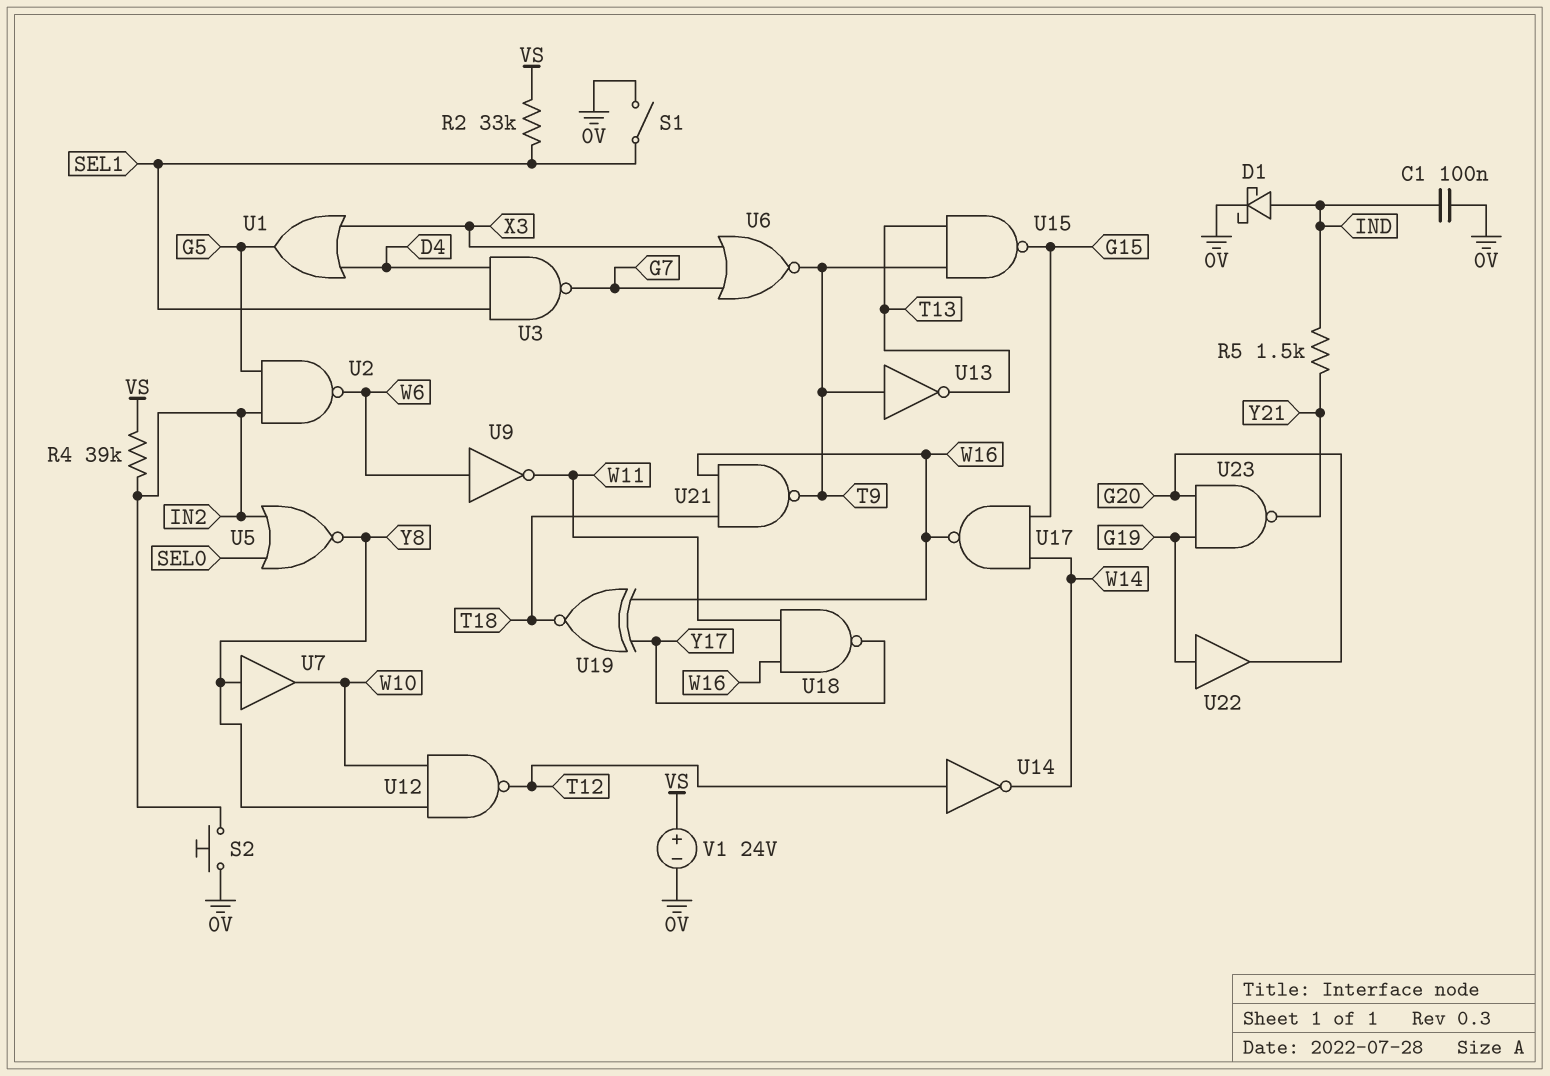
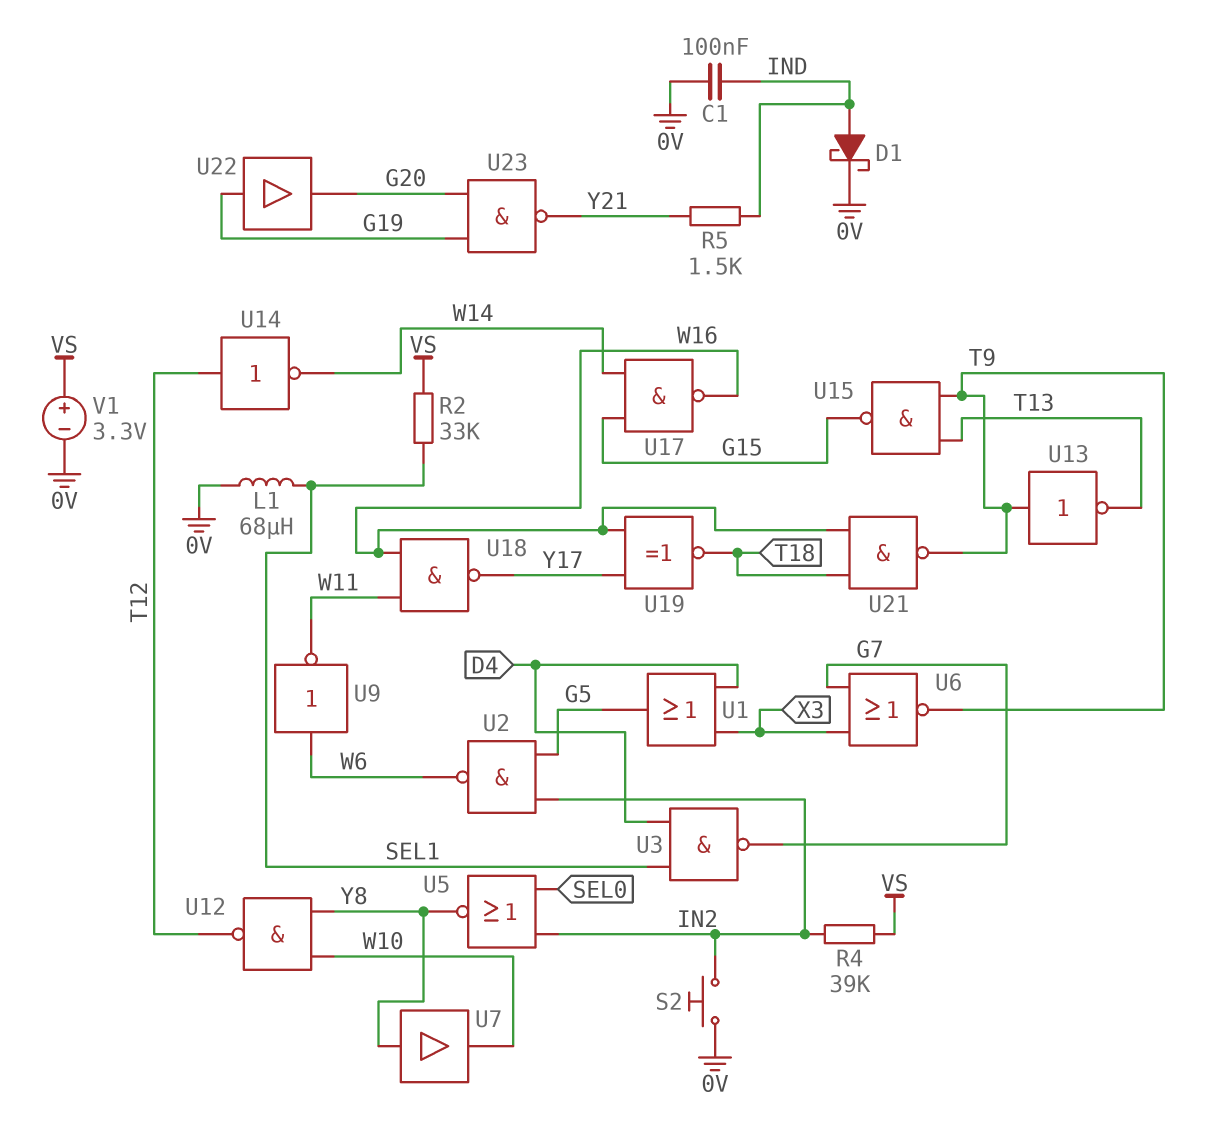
L1: none -> 68uH (0V, SEL1)
S1: switch (0V, SEL1) -> none
V1: 24V (plus VS, minus 0V) -> 3.3V (plus VS, minus 0V)

